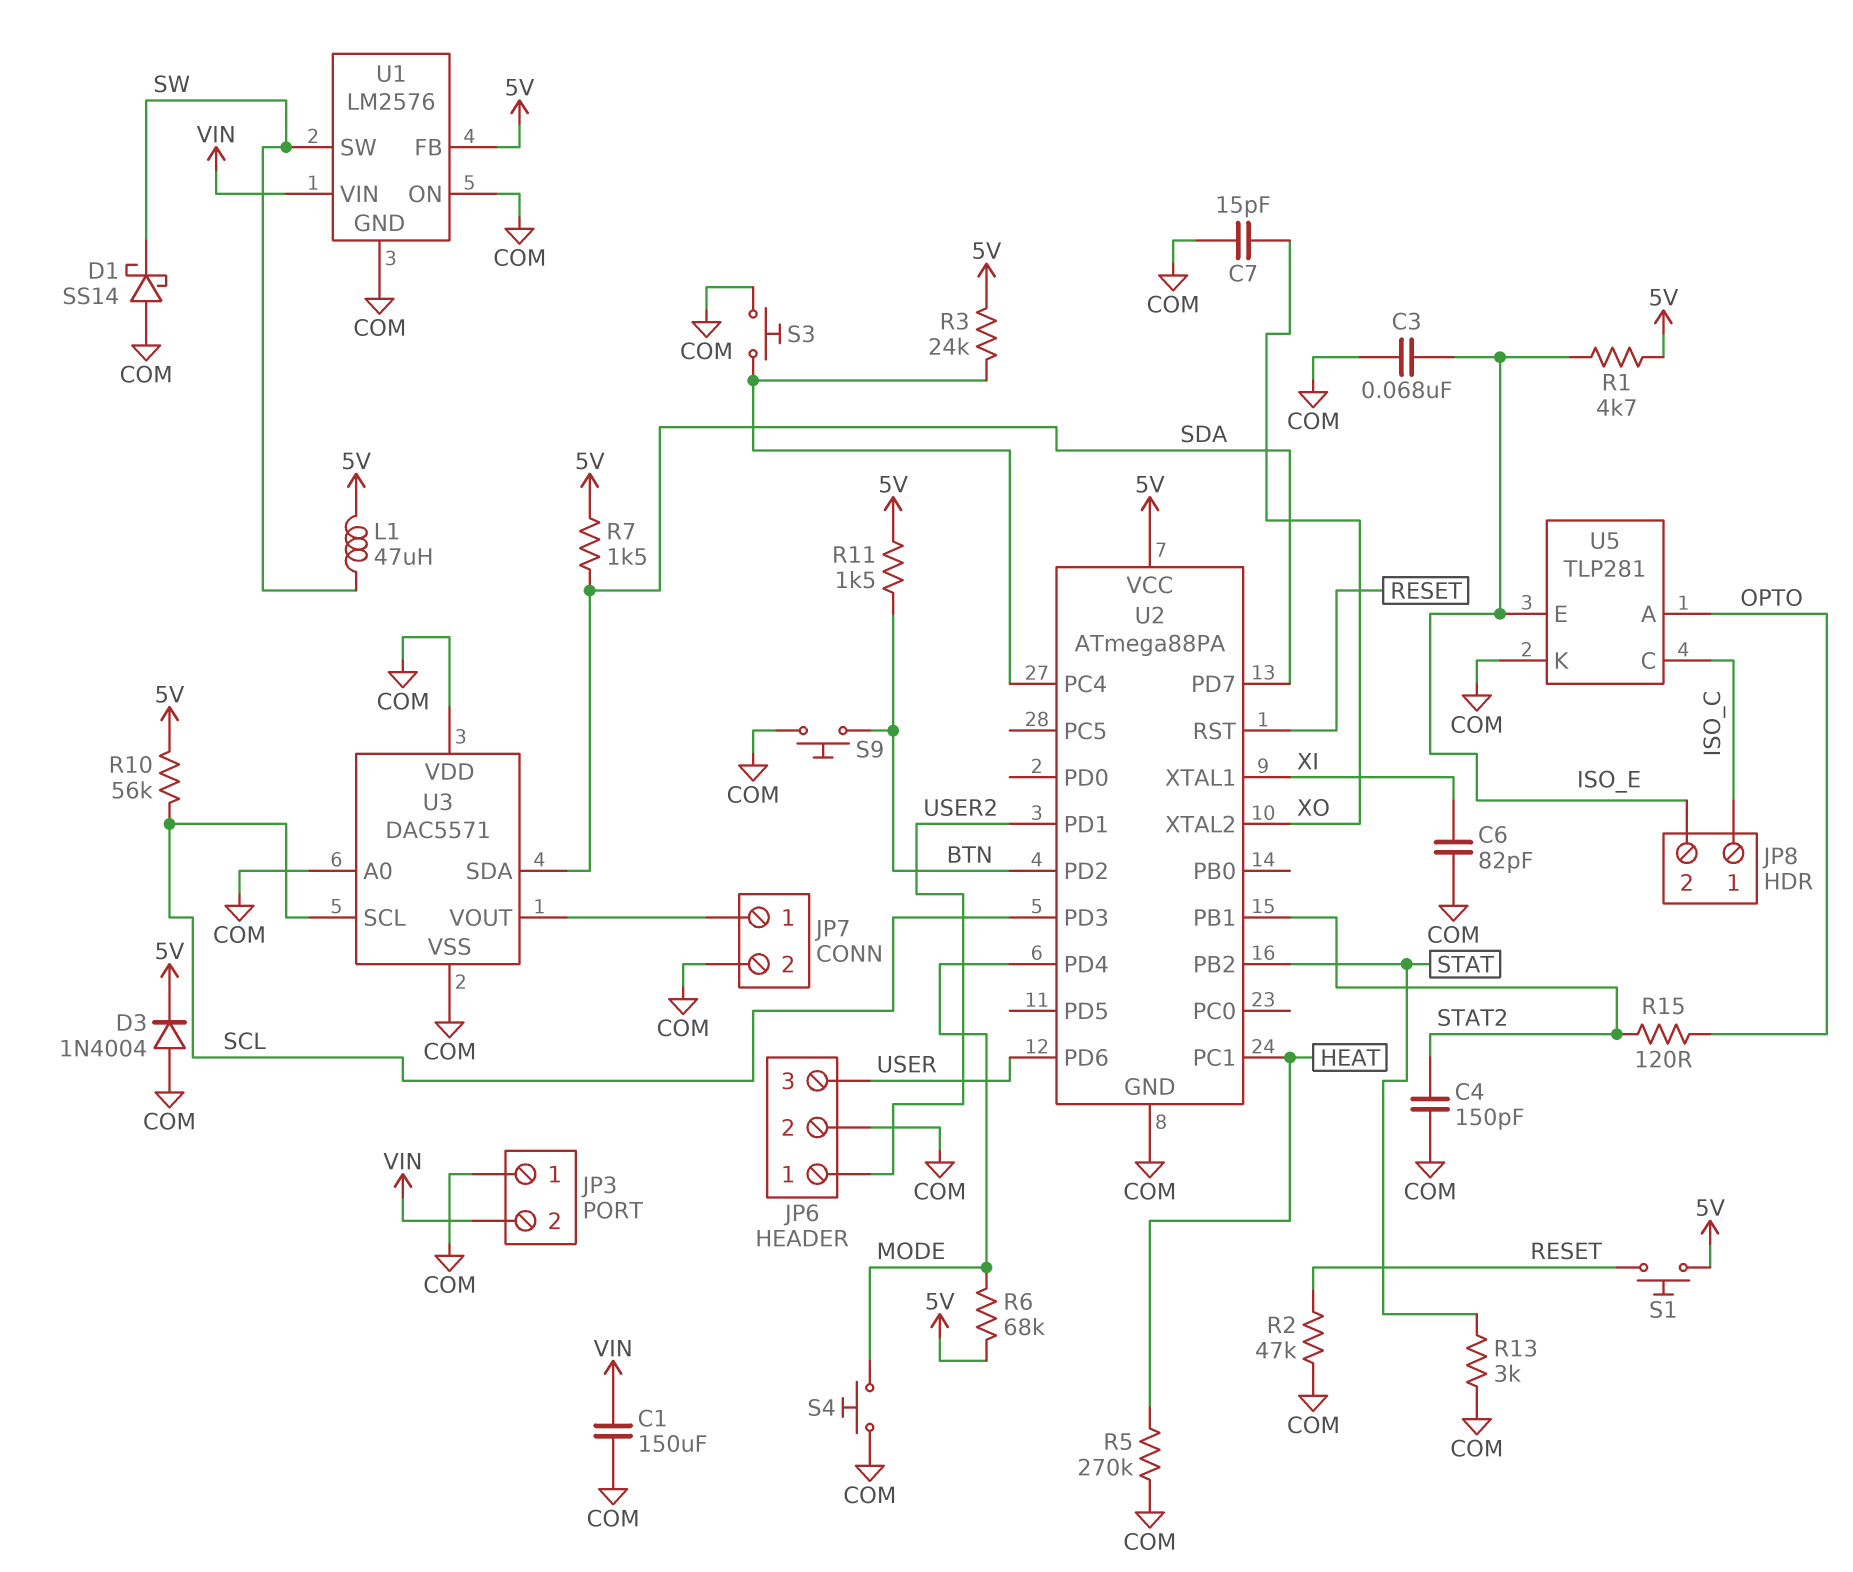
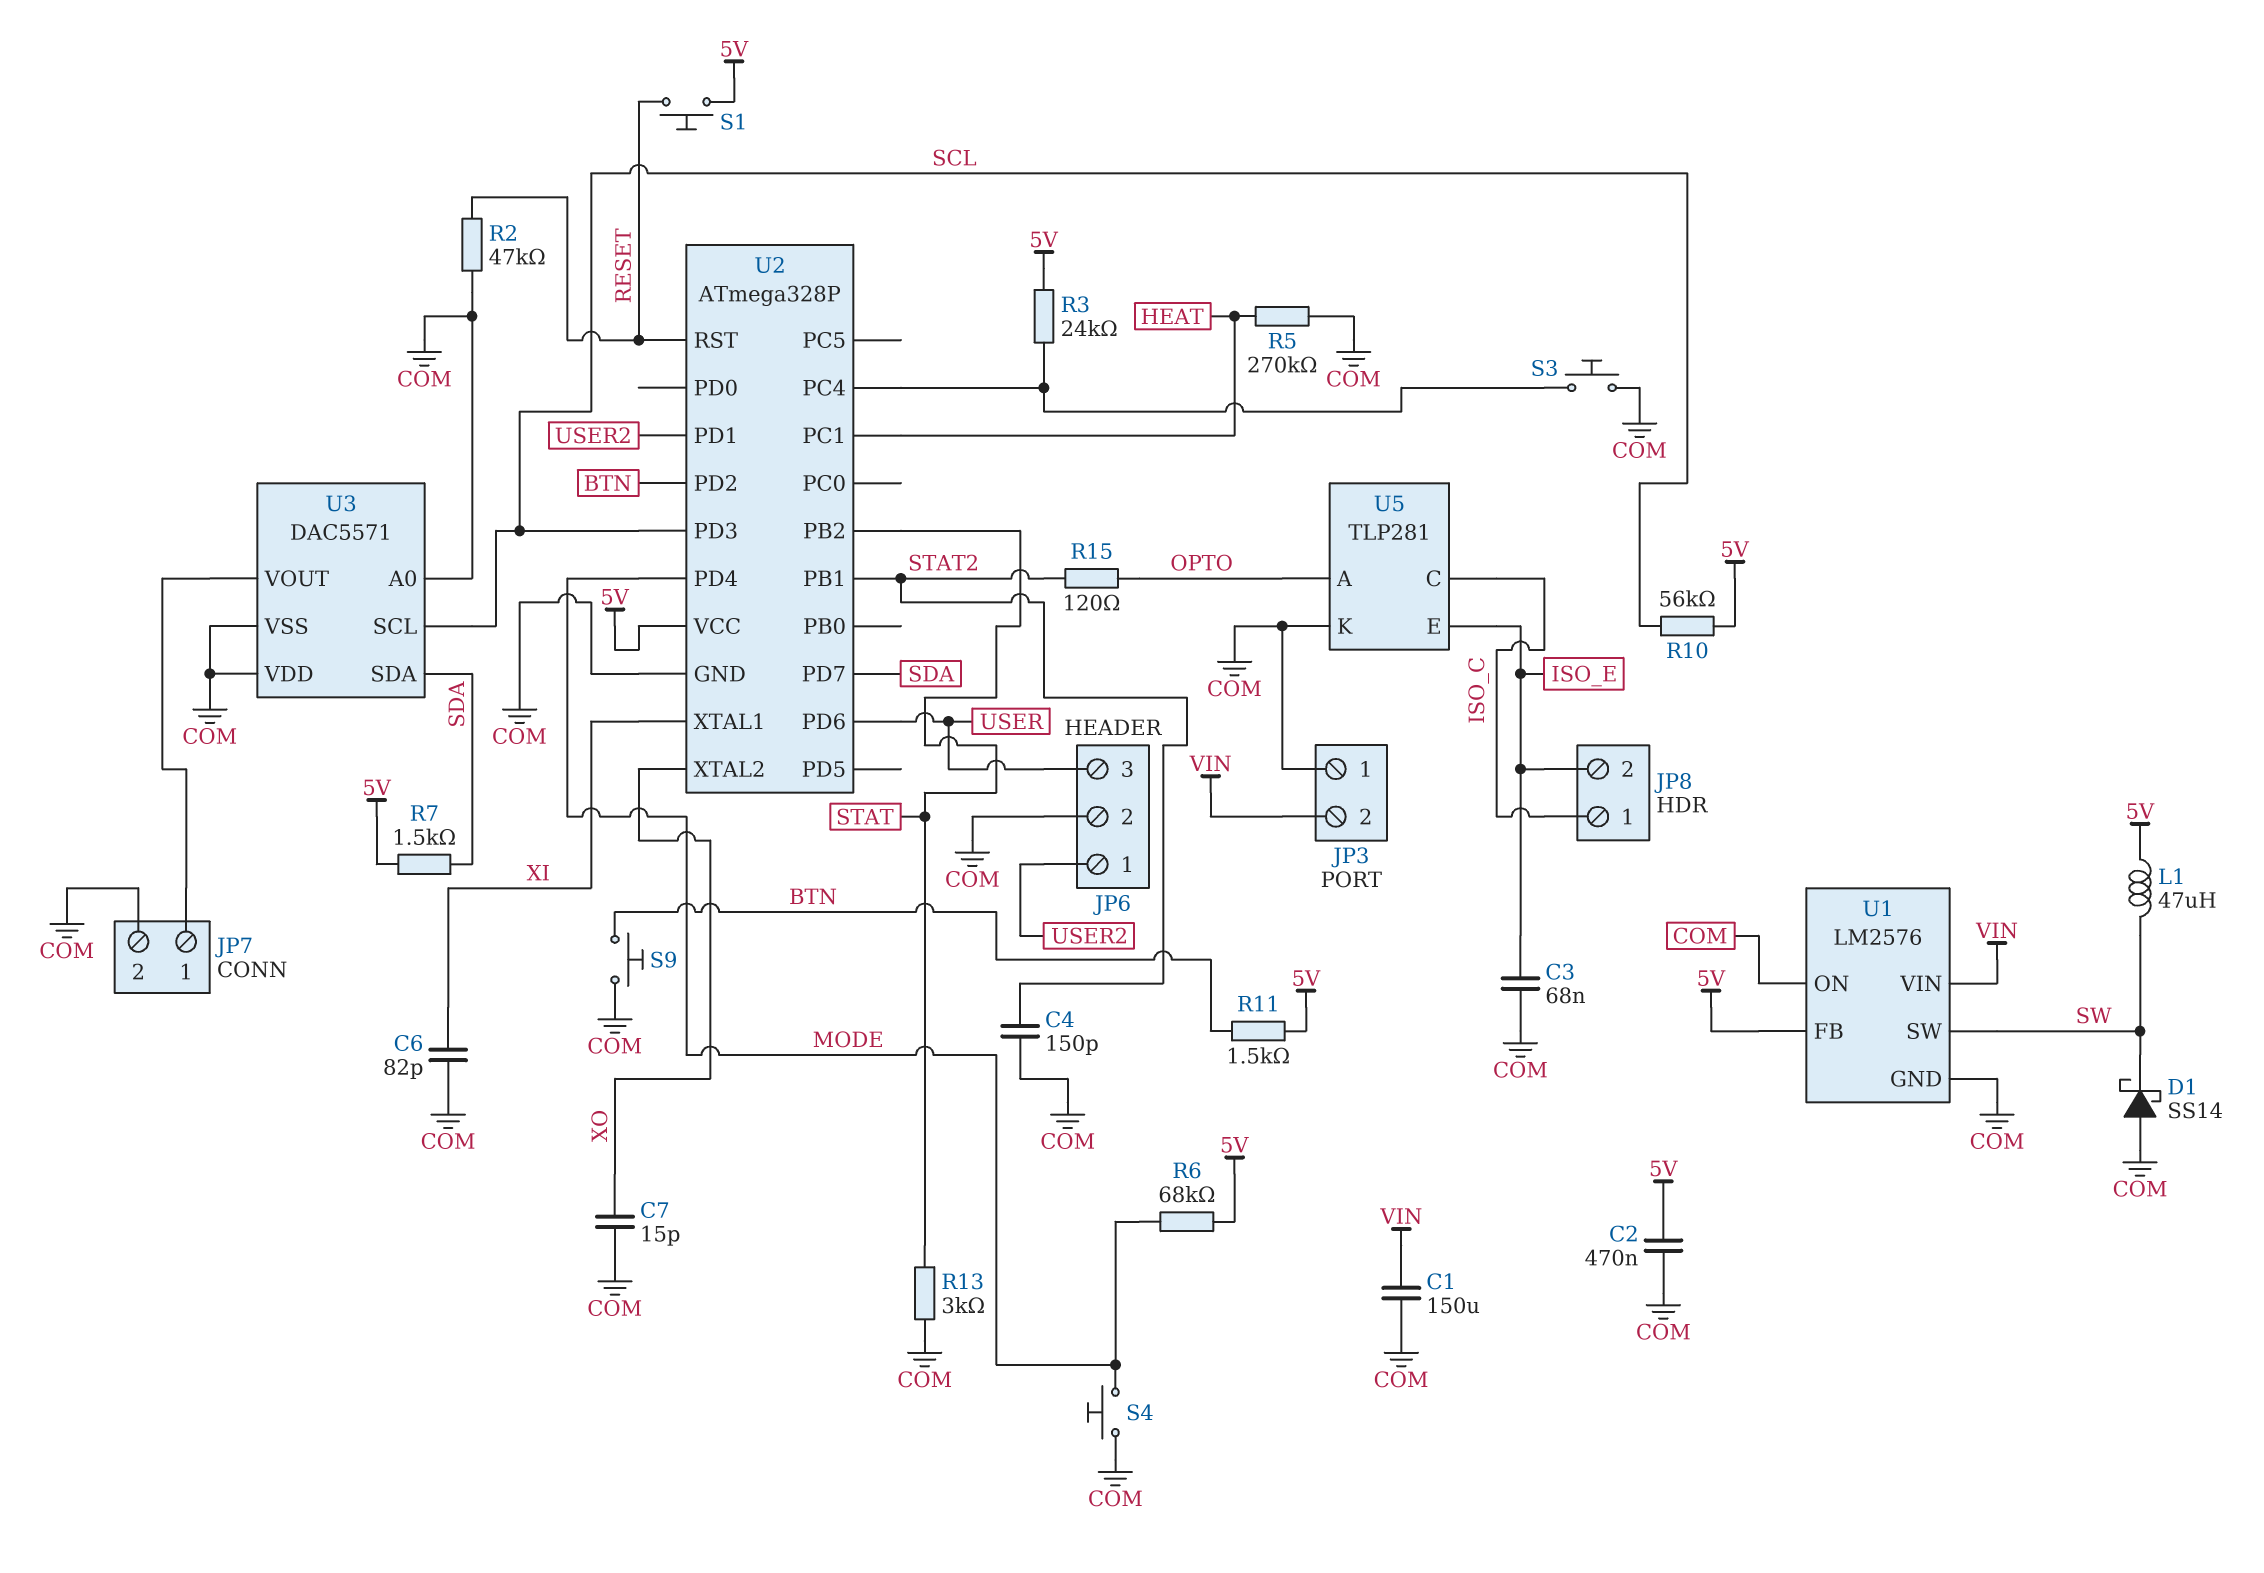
C2: none -> 470nF (5V, COM)
D3: diode 1N4004 (A COM, K 5V) -> none
R1: 4.7k (5V, ISO_E) -> none
U2: ATmega88PA -> ATmega328P

